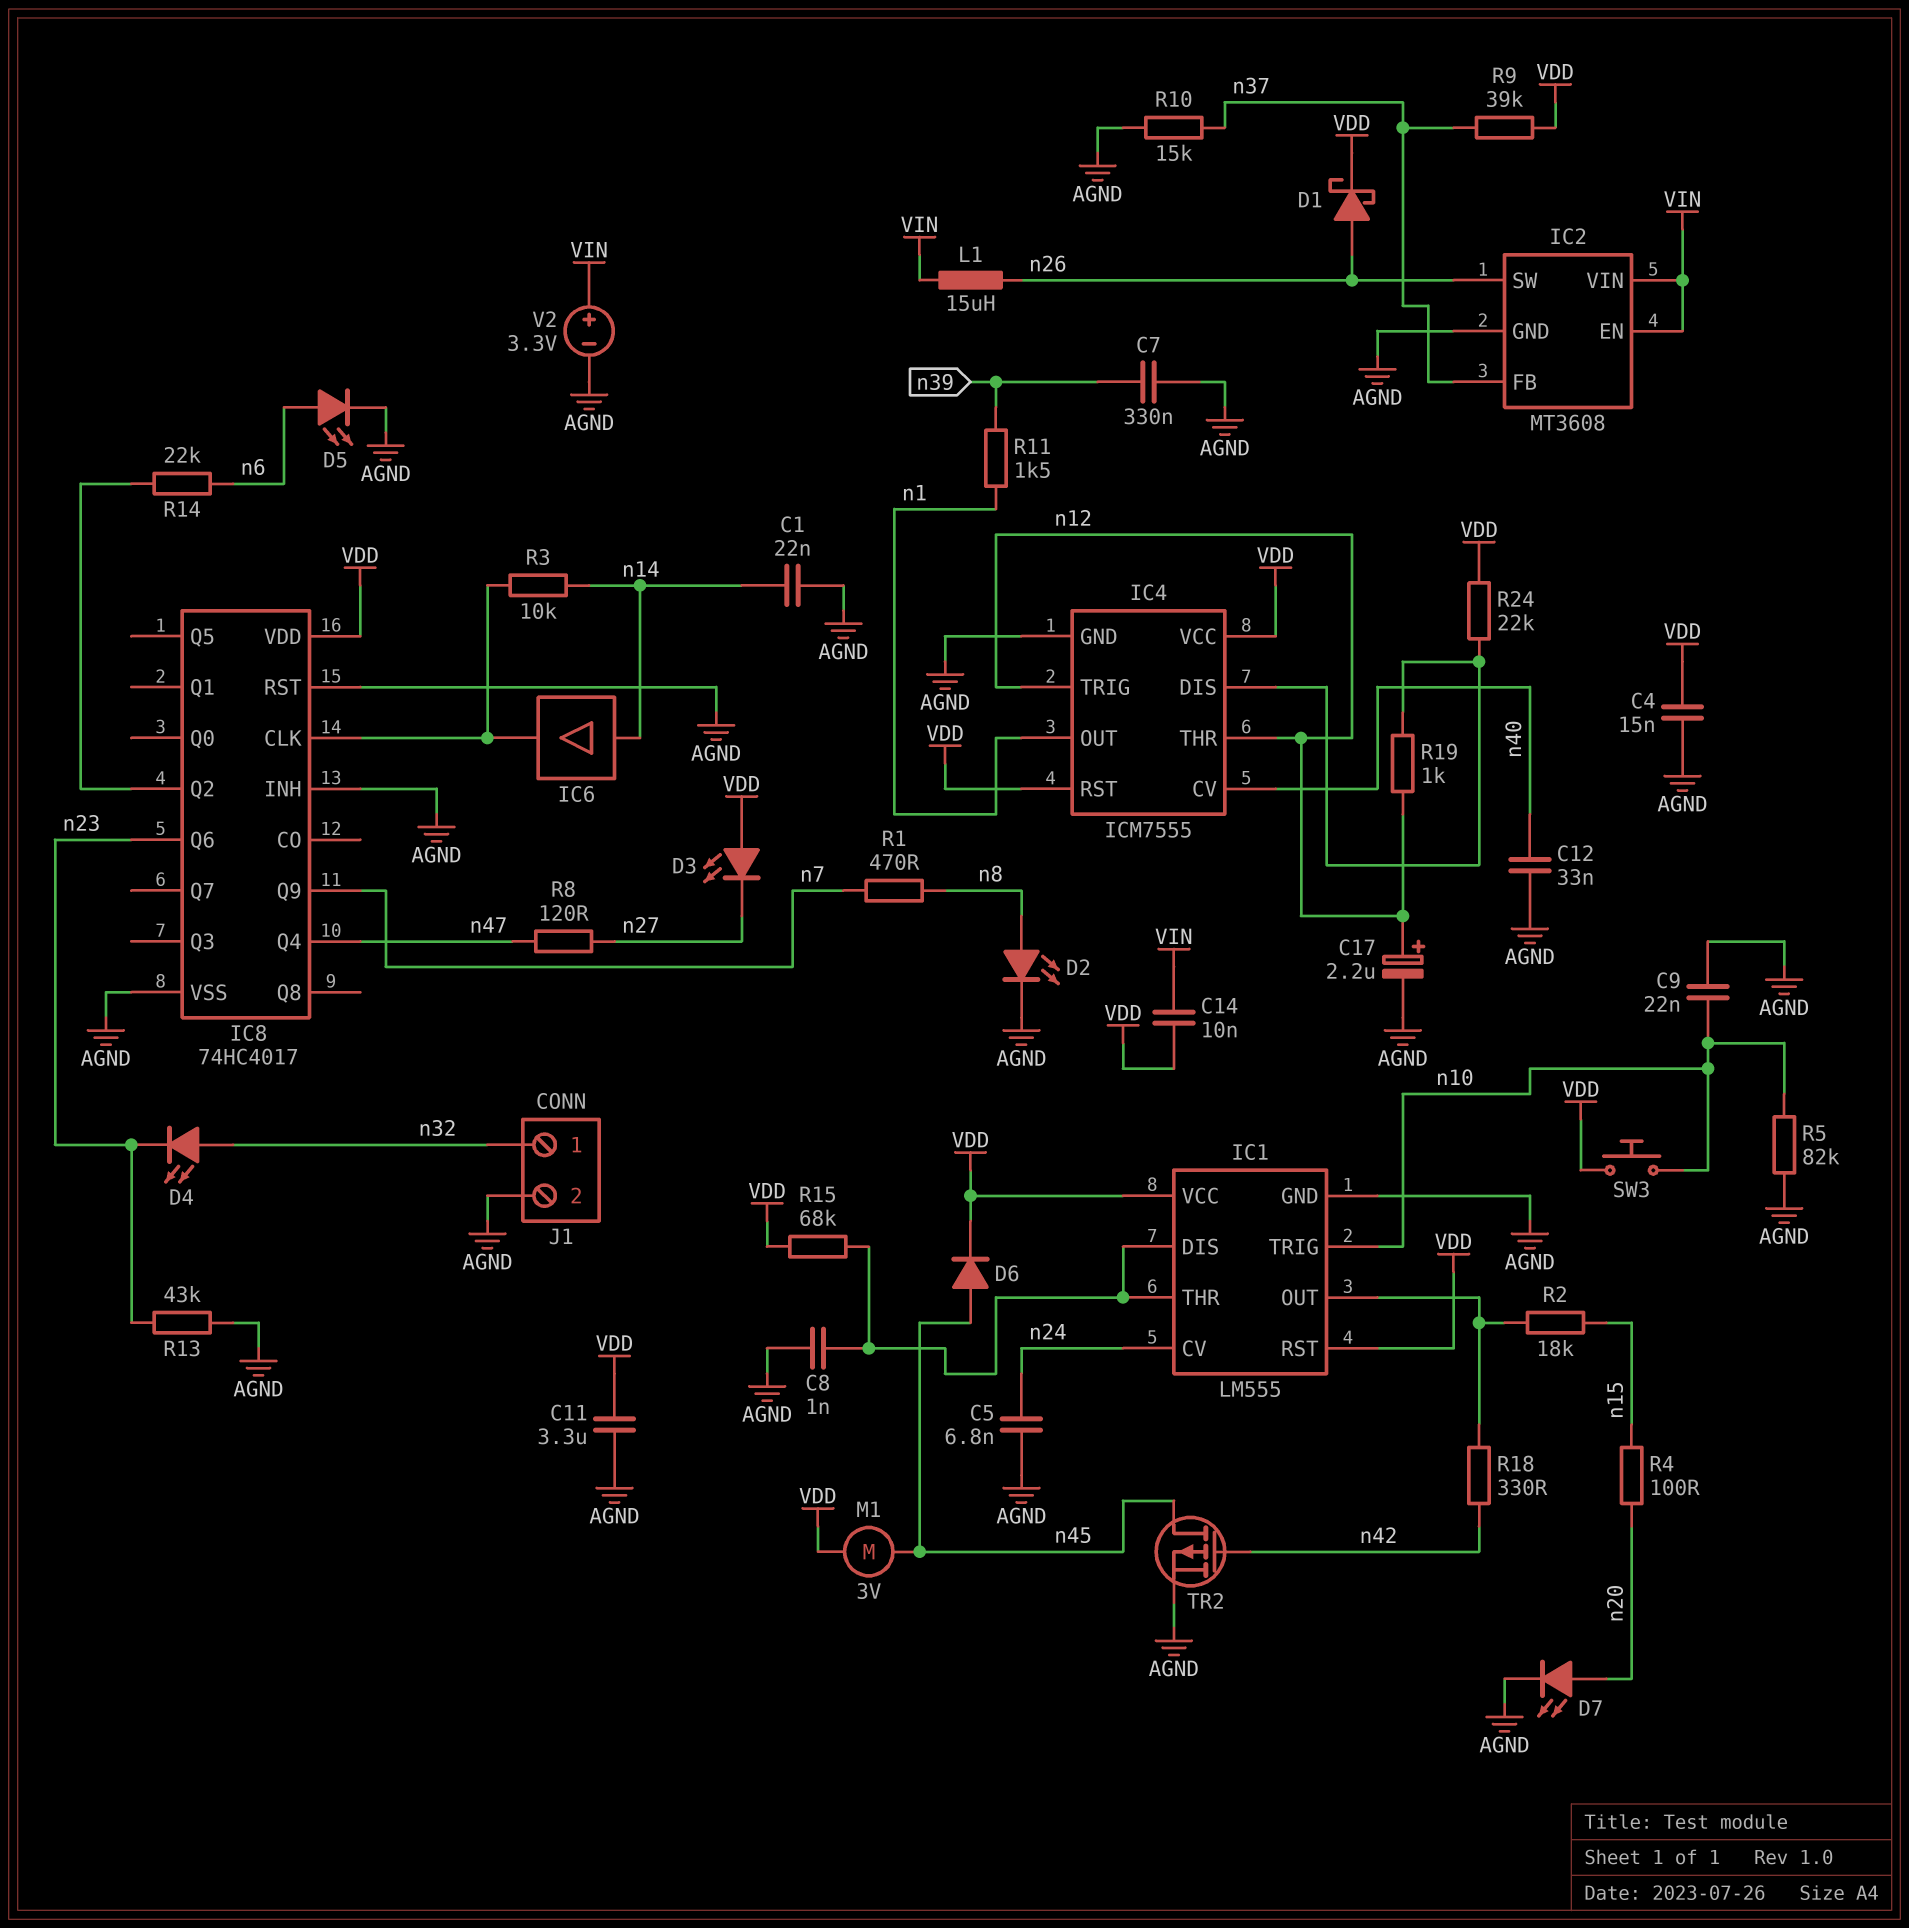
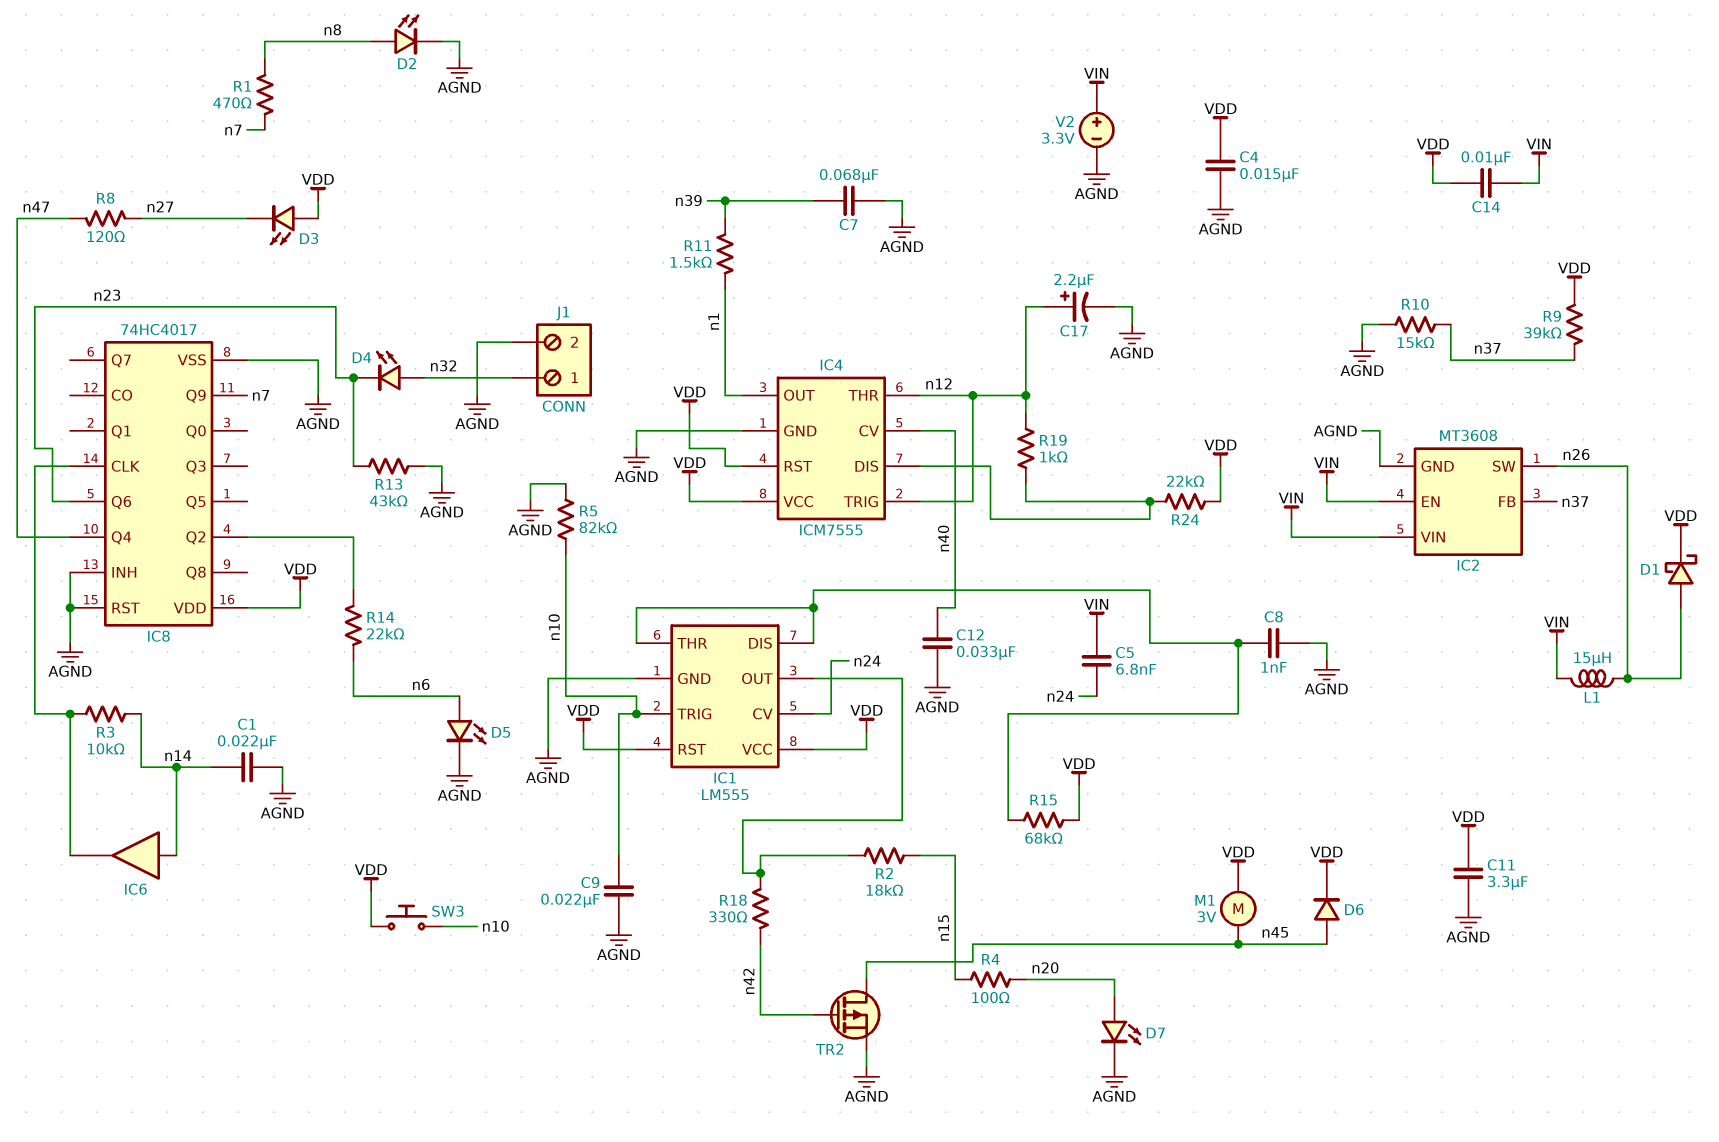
C5: 6.8nF (AGND, n24) -> 6.8nF (VIN, n24)
C7: 330nF (AGND, n39) -> 68nF (AGND, n39)

